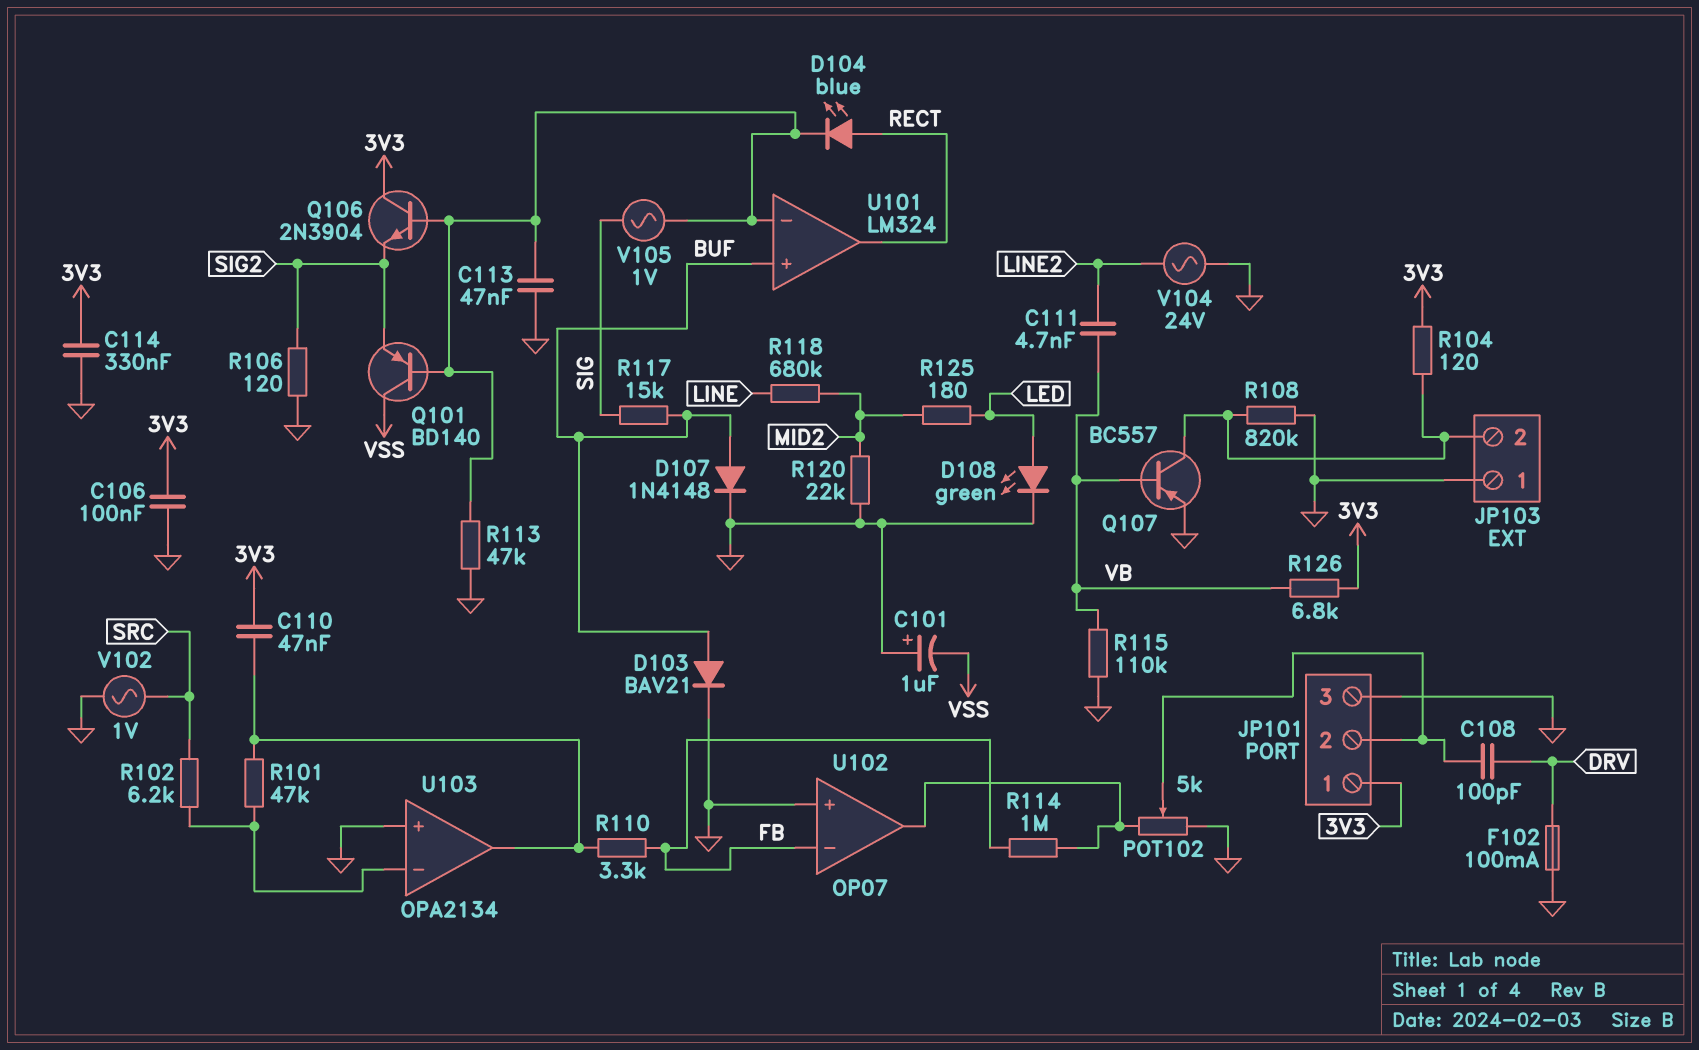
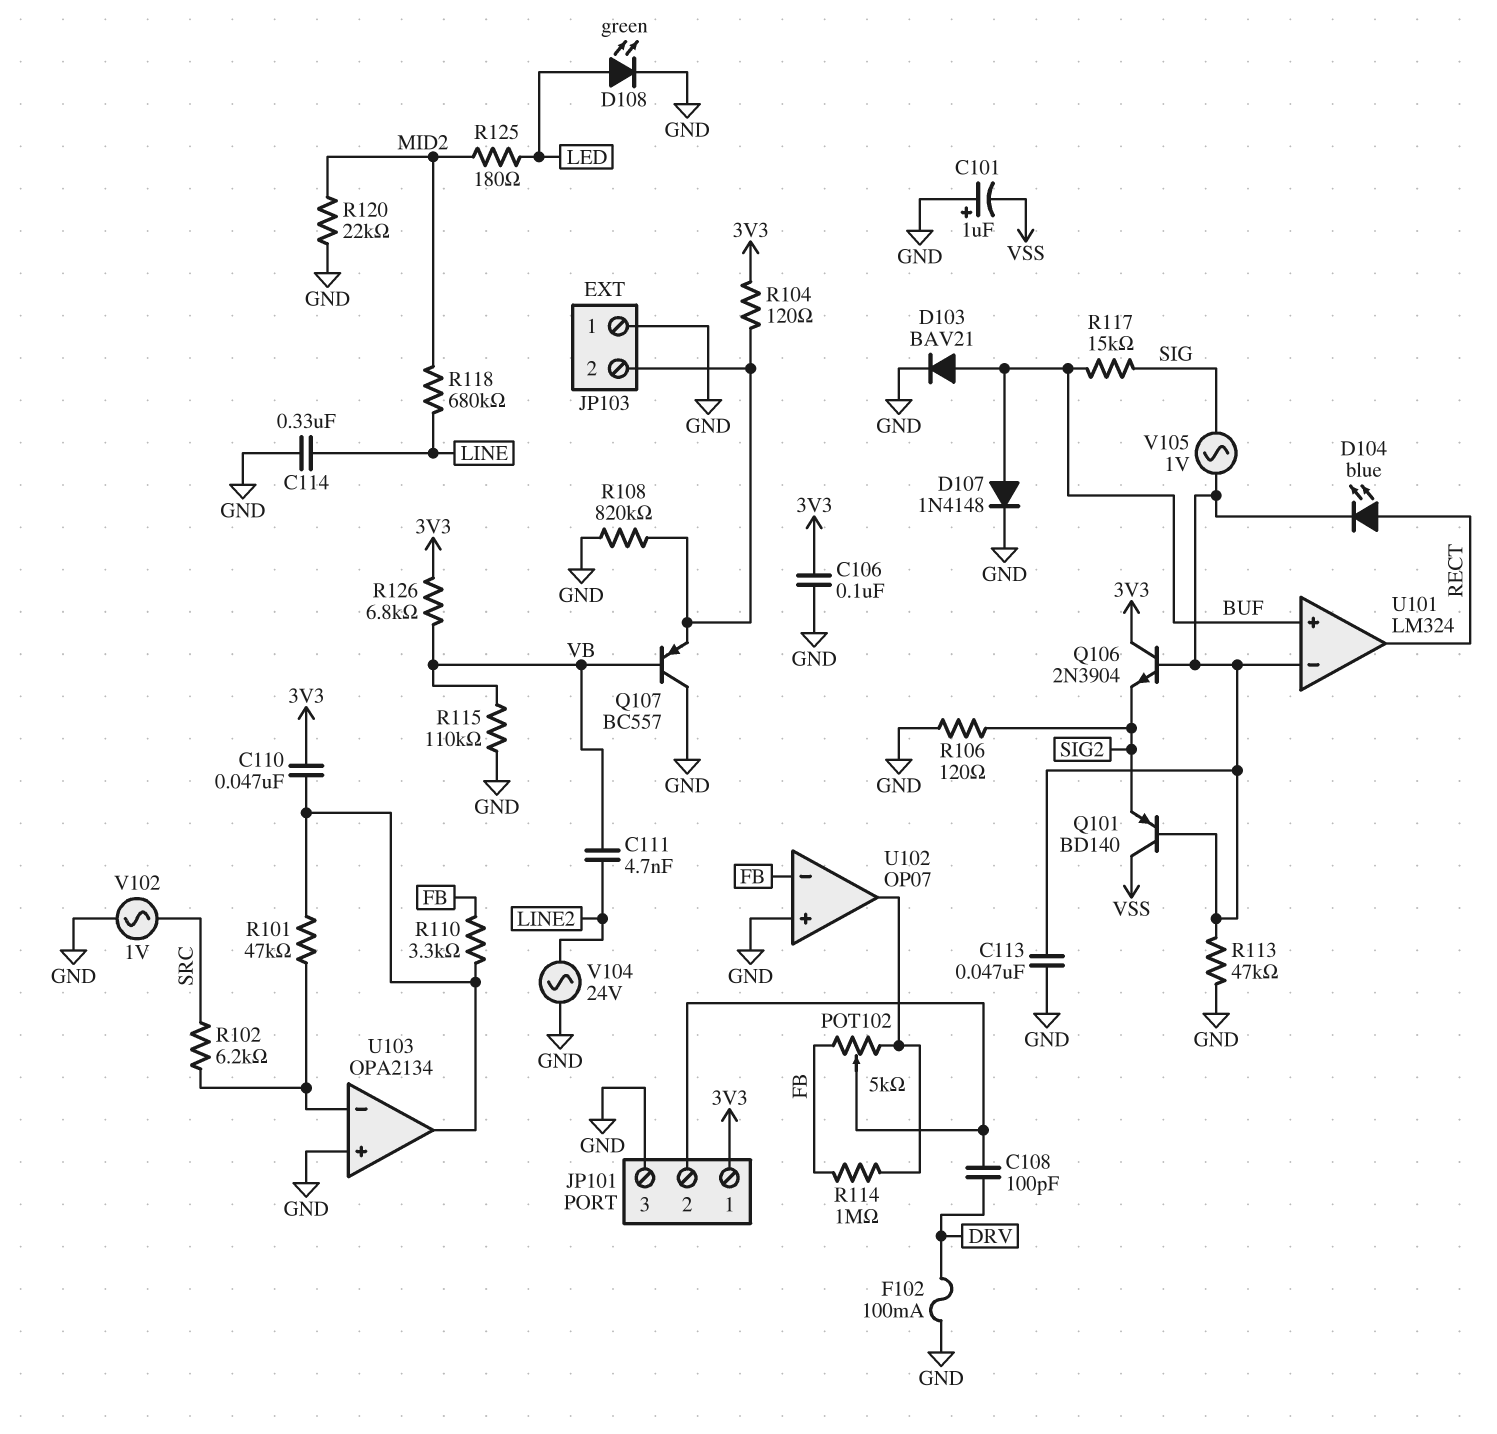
C114: 330nF (3V3, GND) -> 330nF (GND, LINE)
POT102: 5k (GND, U102/out, wiper JP101/2) -> 5k (FB, U102/out, wiper JP101/2)
Q107: PNP BC557 (B VB, C JP103/2, E GND) -> PNP BC557 (B VB, C GND, E JP103/2)

